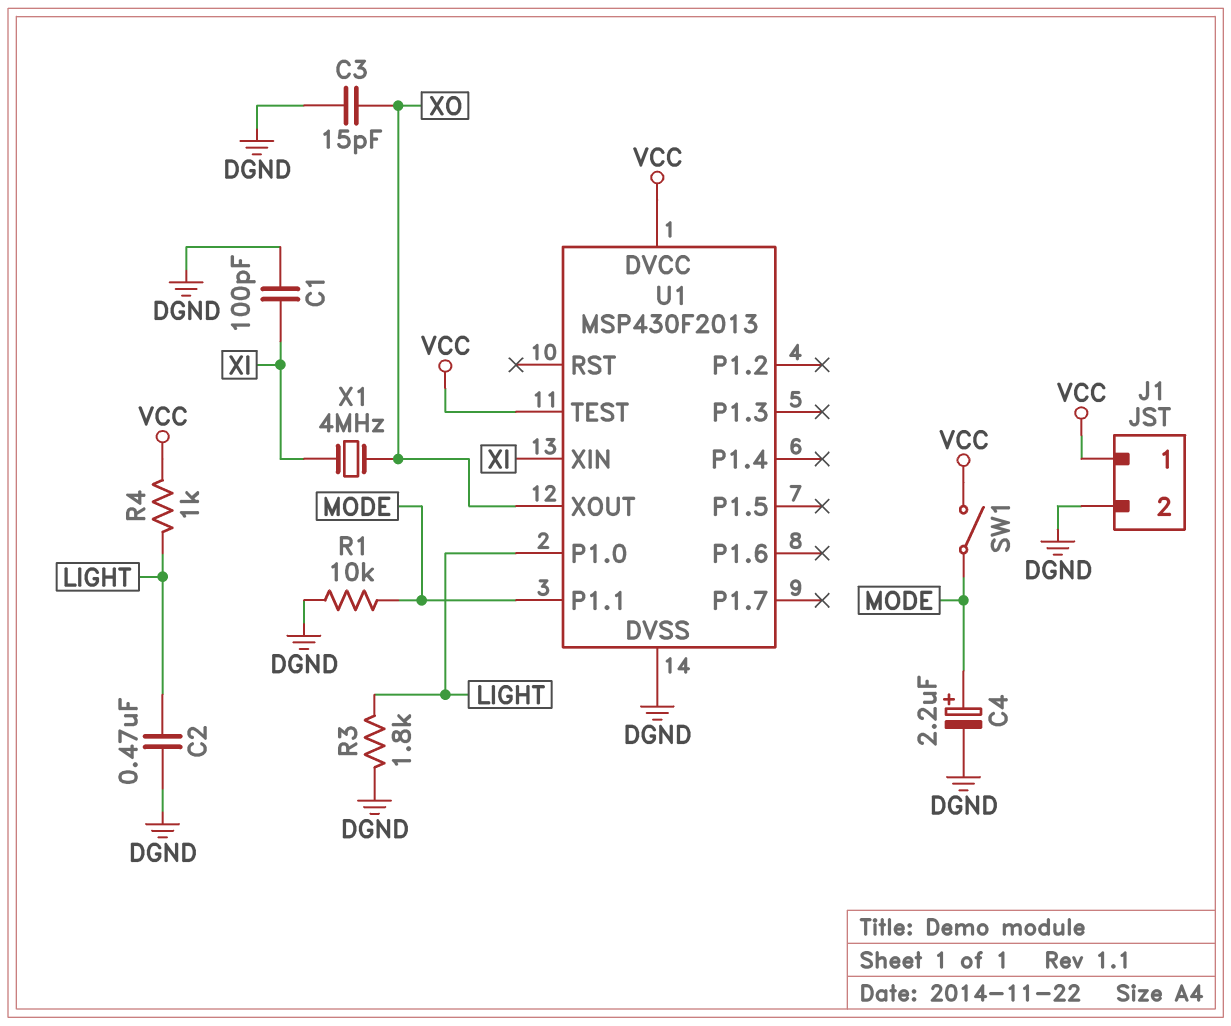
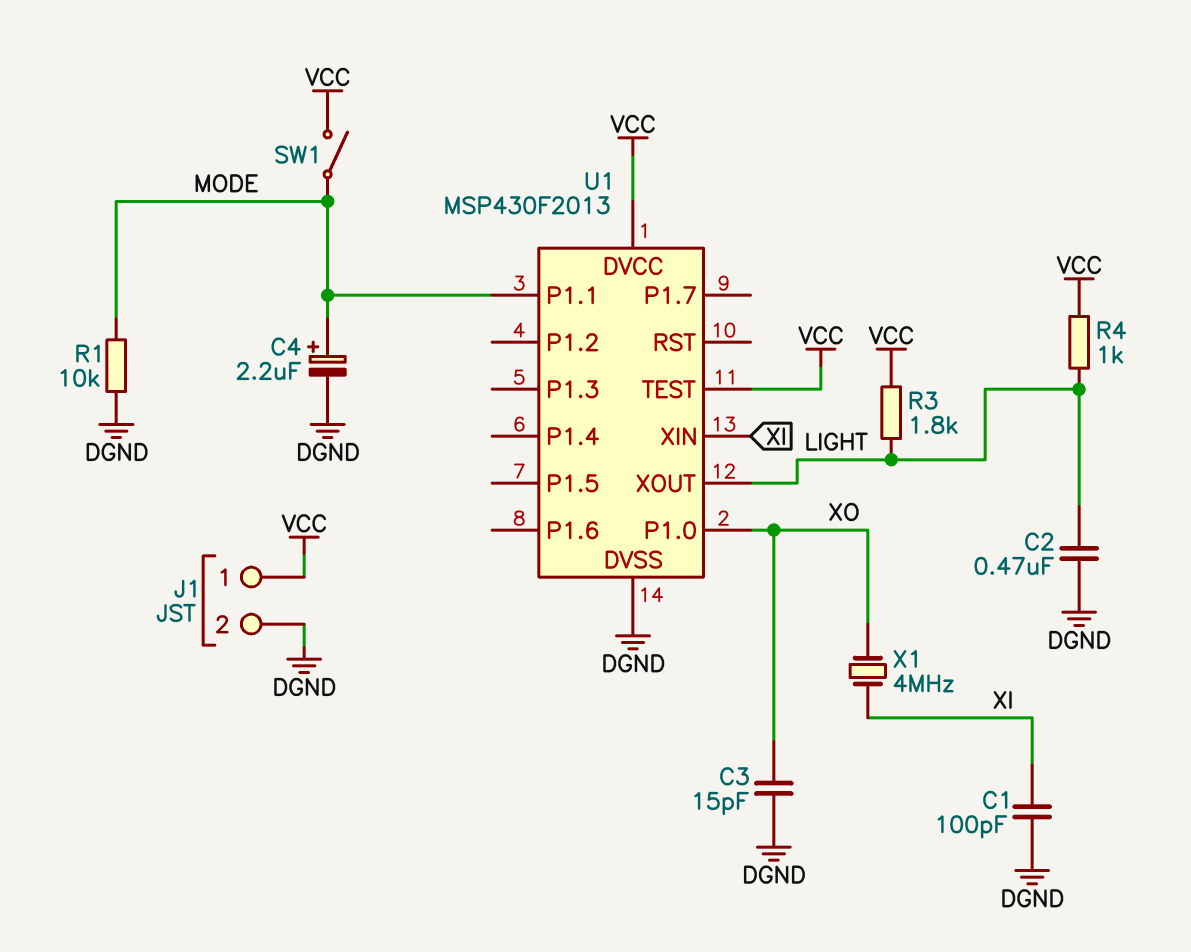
R3: 1.8k (DGND, LIGHT) -> 1.8k (LIGHT, VCC)
U1 pin P1.0: LIGHT -> XO
U1 pin XOUT: XO -> LIGHT

